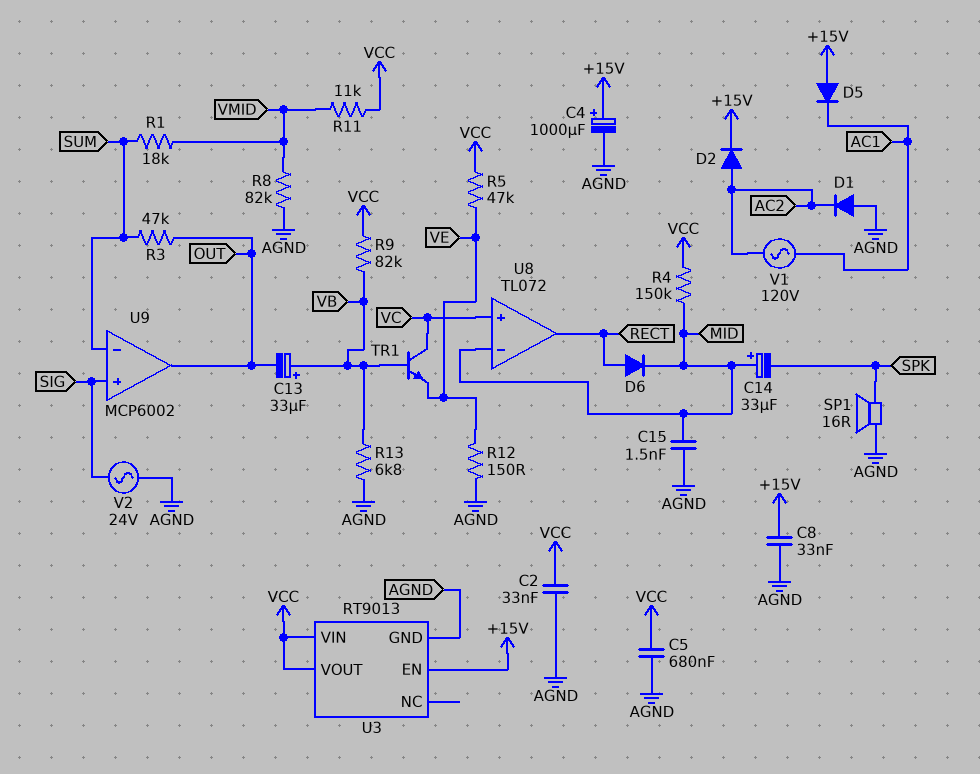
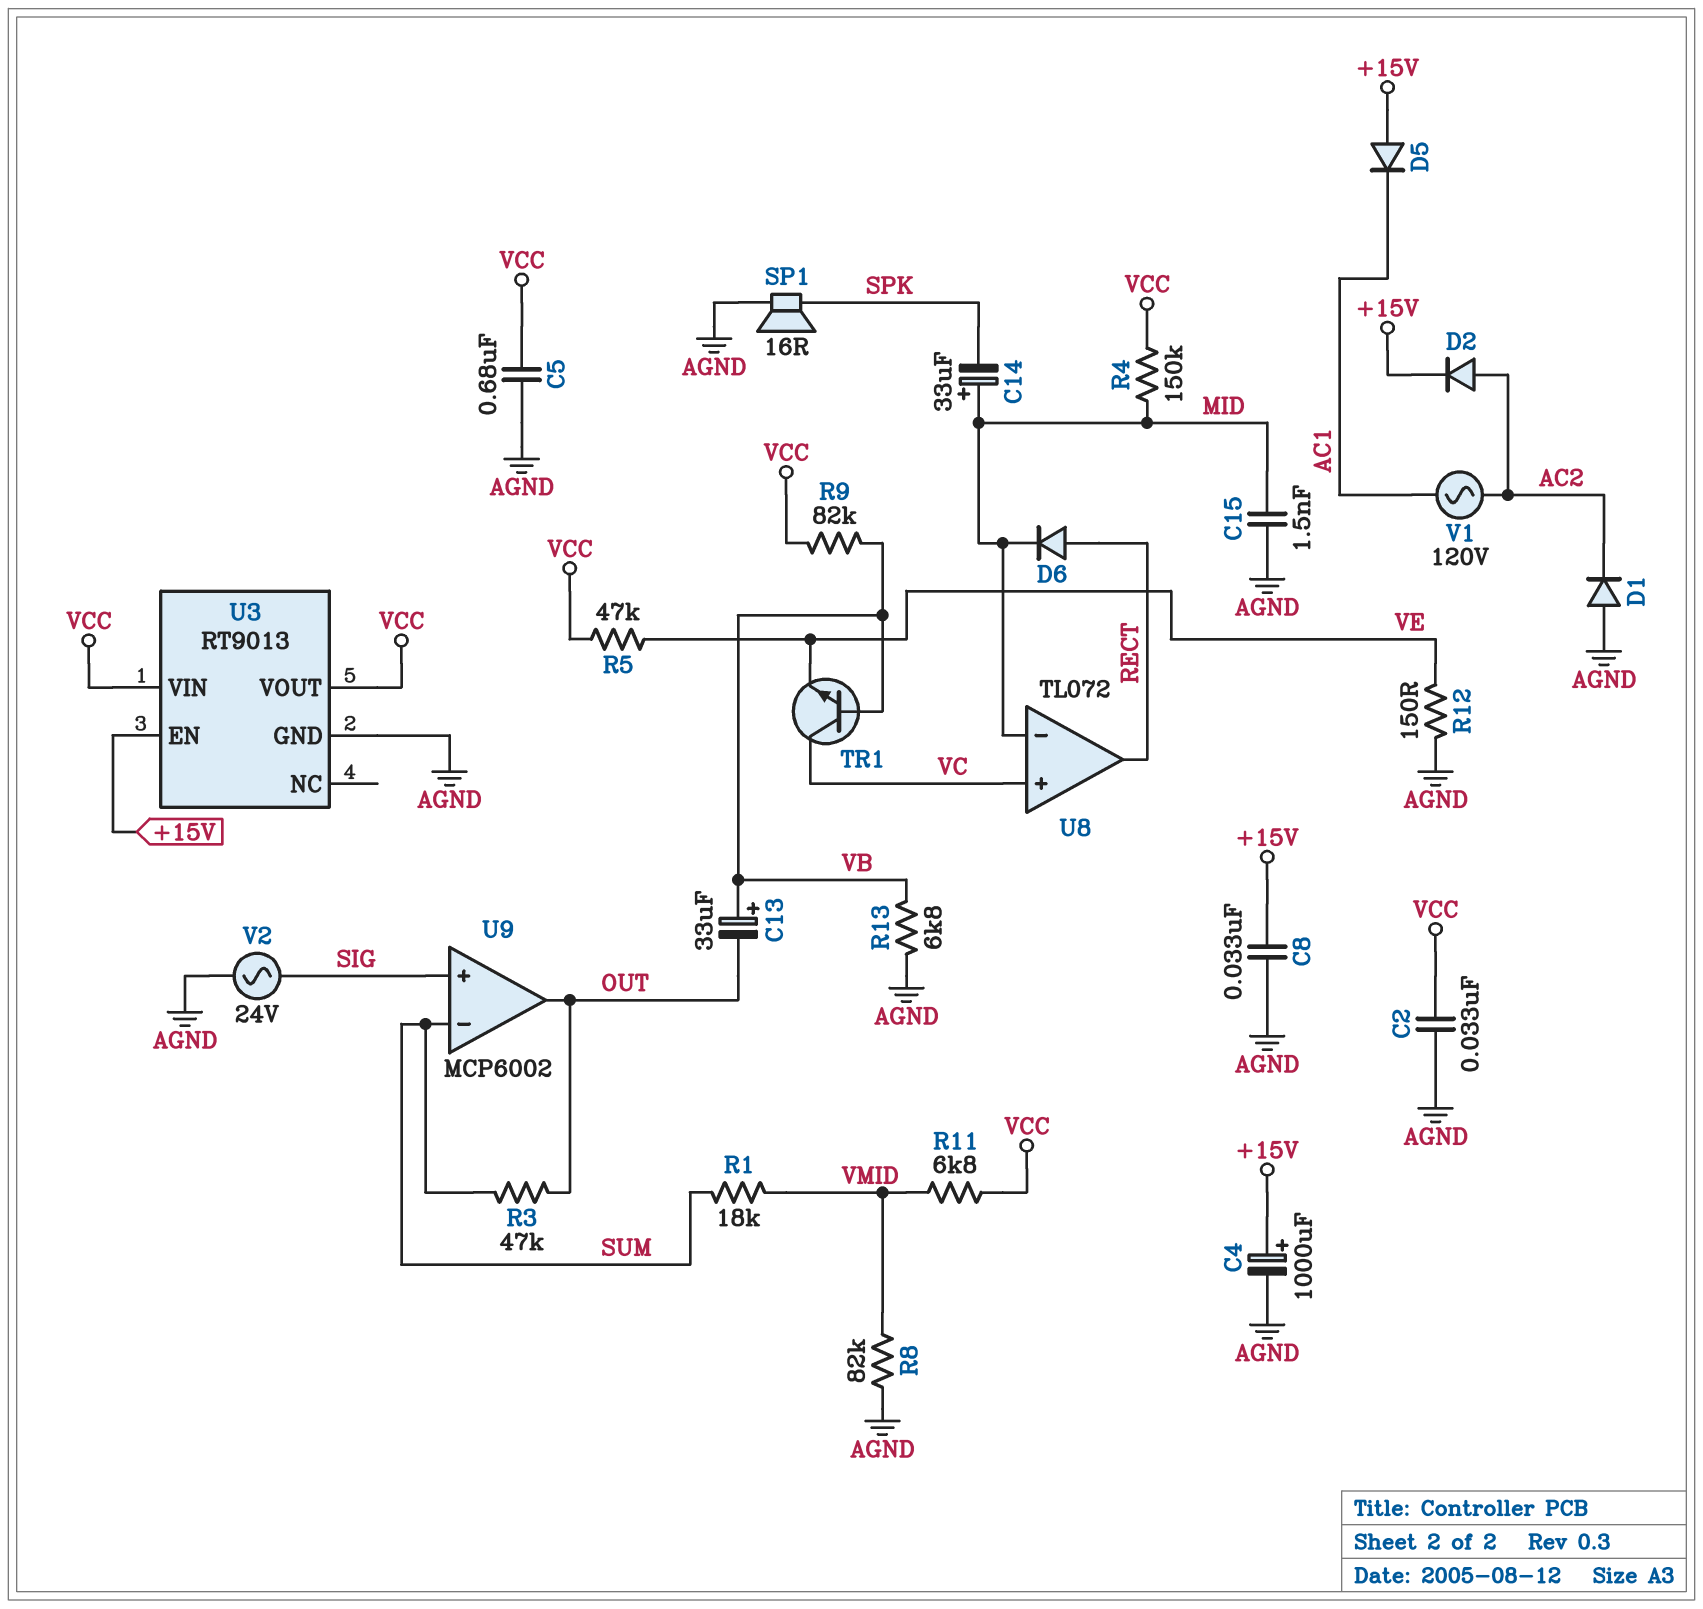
R11: 11k (VCC, VMID) -> 6.8k (VCC, VMID)

